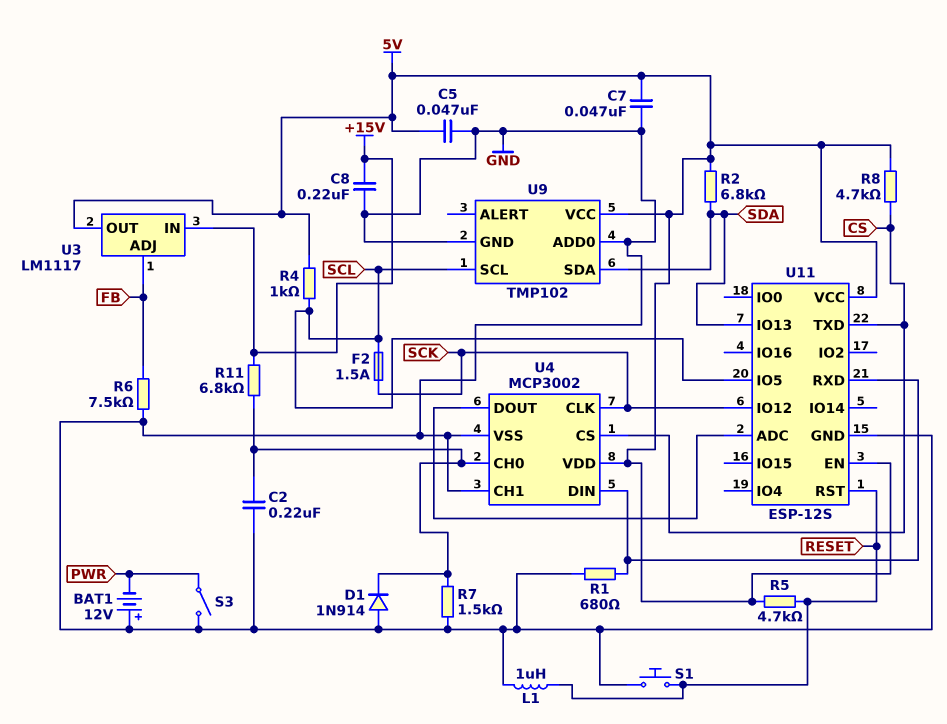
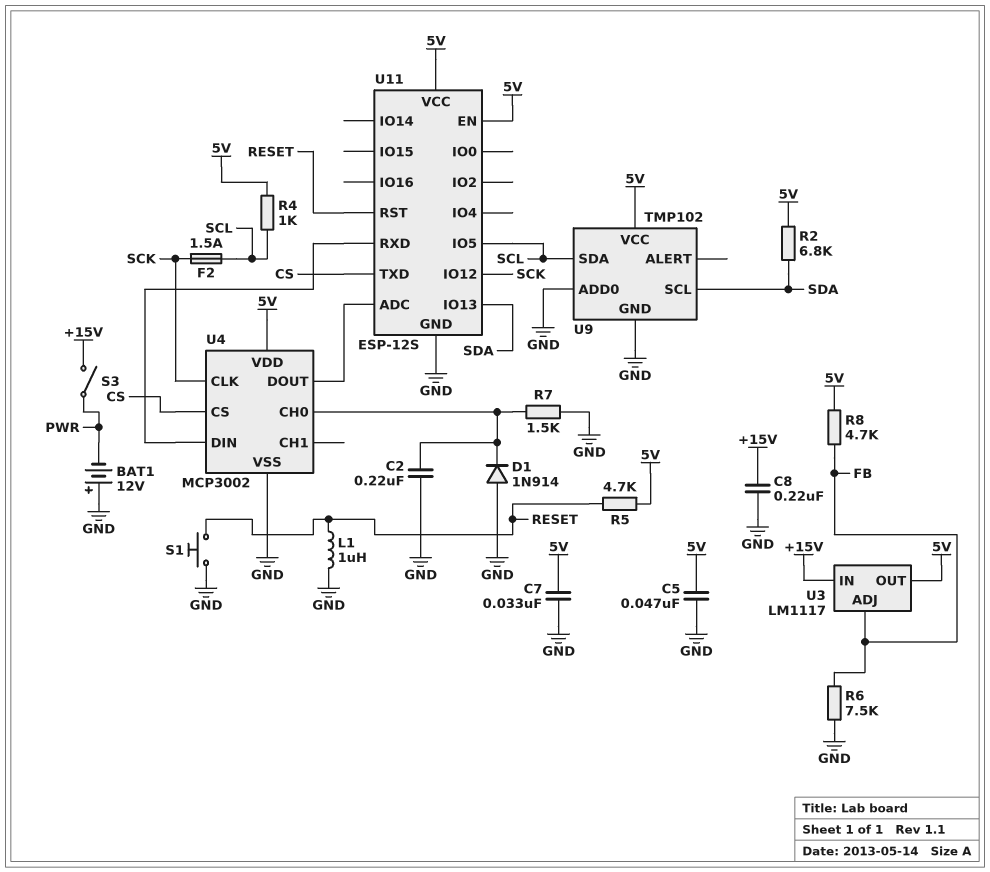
C7: 47nF (5V, GND) -> 33nF (5V, GND)
R1: 680 (GND, U4/DIN) -> none
R8: 4.7k (5V, CS) -> 4.7k (5V, FB)
R11: 6.8k (+15V, U4/CH0) -> none
S3: switch (GND, PWR) -> switch (+15V, PWR)
U4 pin CH1: GND -> none
U9 pin SCL: SCL -> SDA
U9 pin SDA: SDA -> SCL

